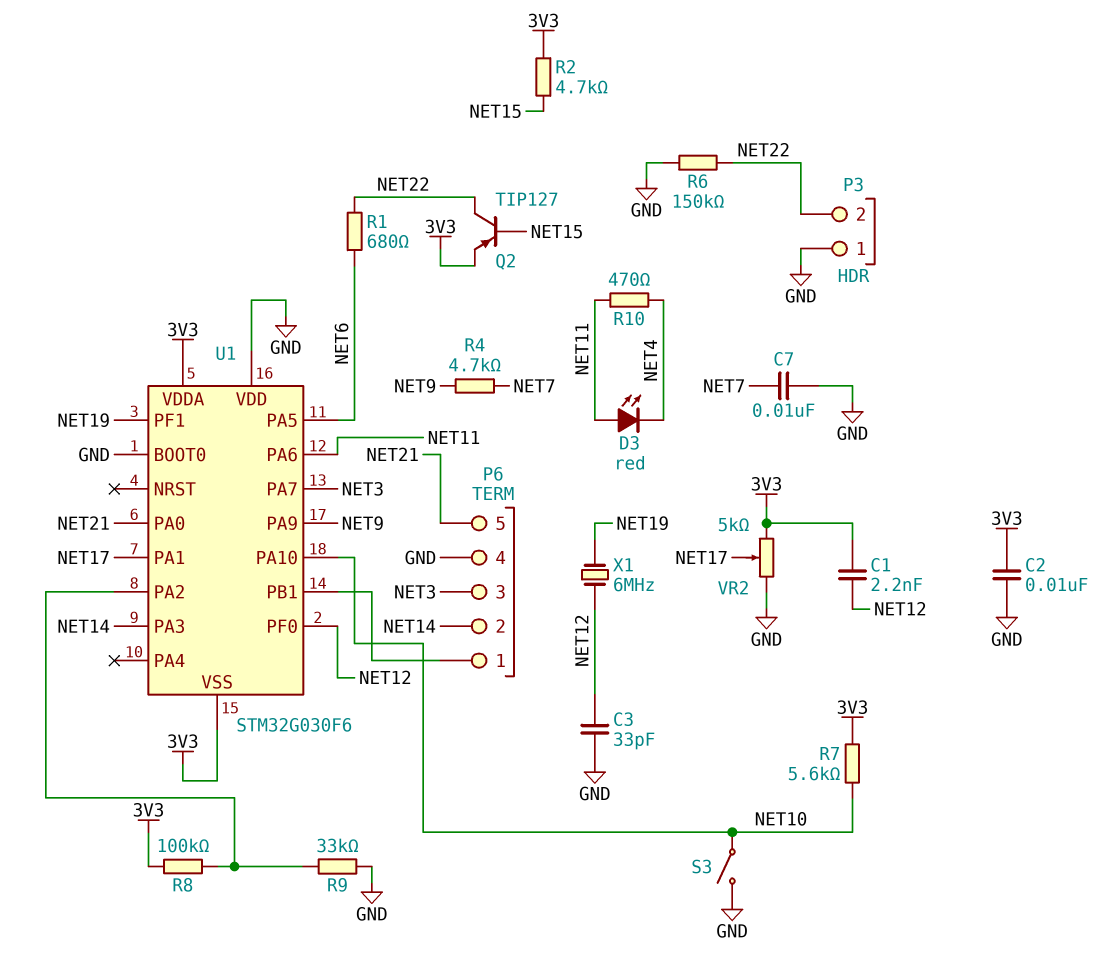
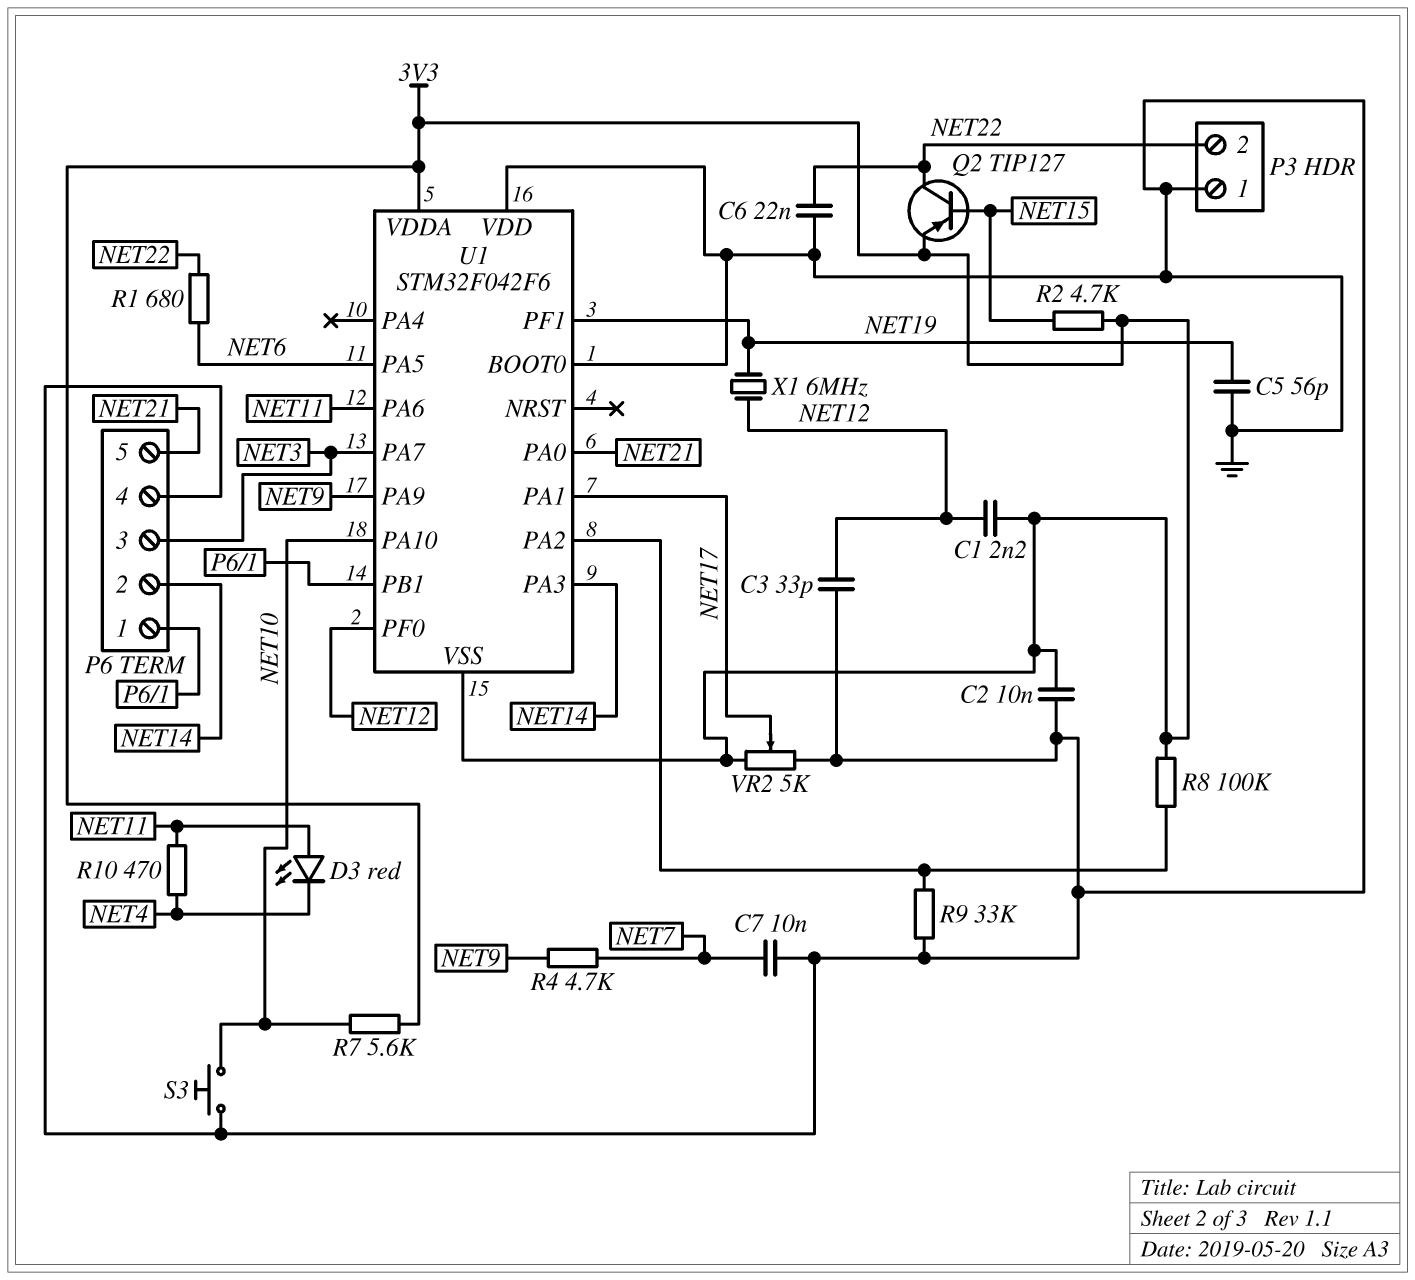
C5: none -> 56pF (GND, NET19)
C6: none -> 22nF (GND, NET22)
R6: 150k (GND, NET22) -> none
S3: switch (GND, NET10) -> button (GND, NET10)
U1: STM32G030F6 -> STM32F042F6

